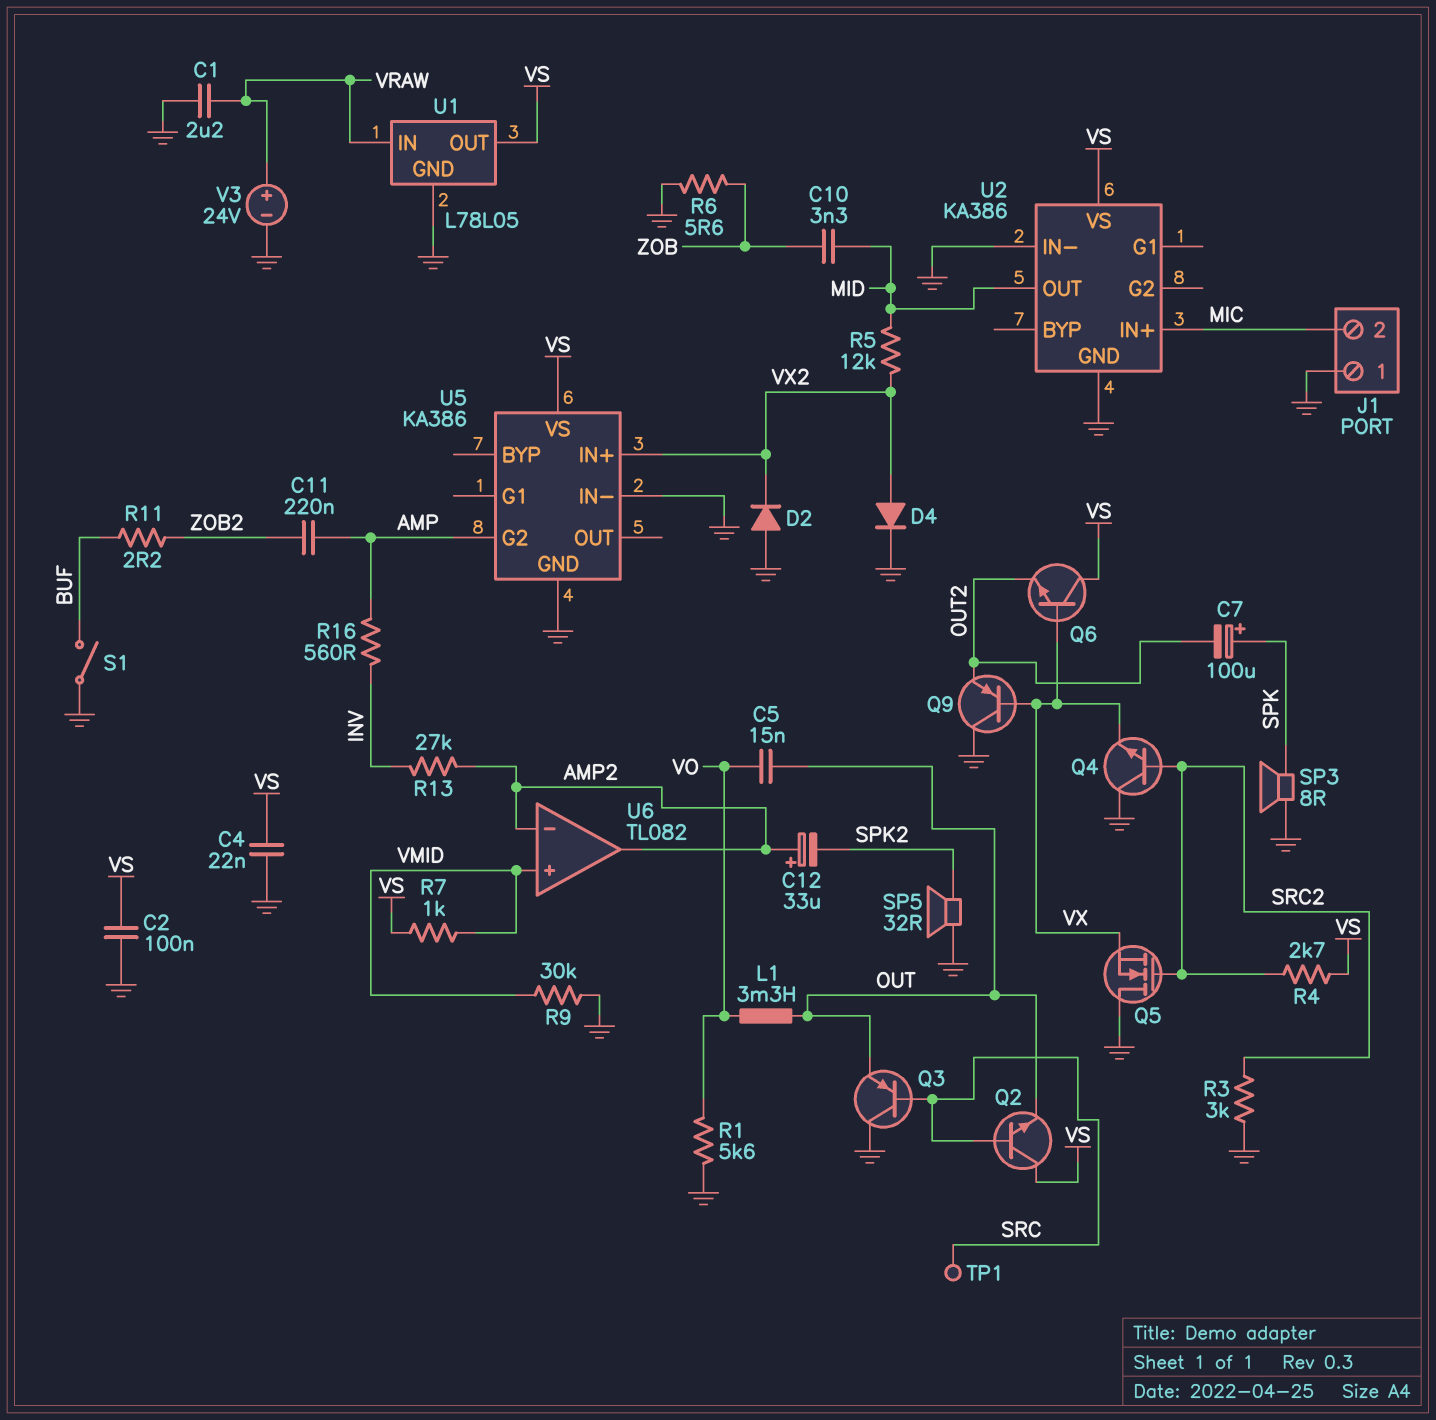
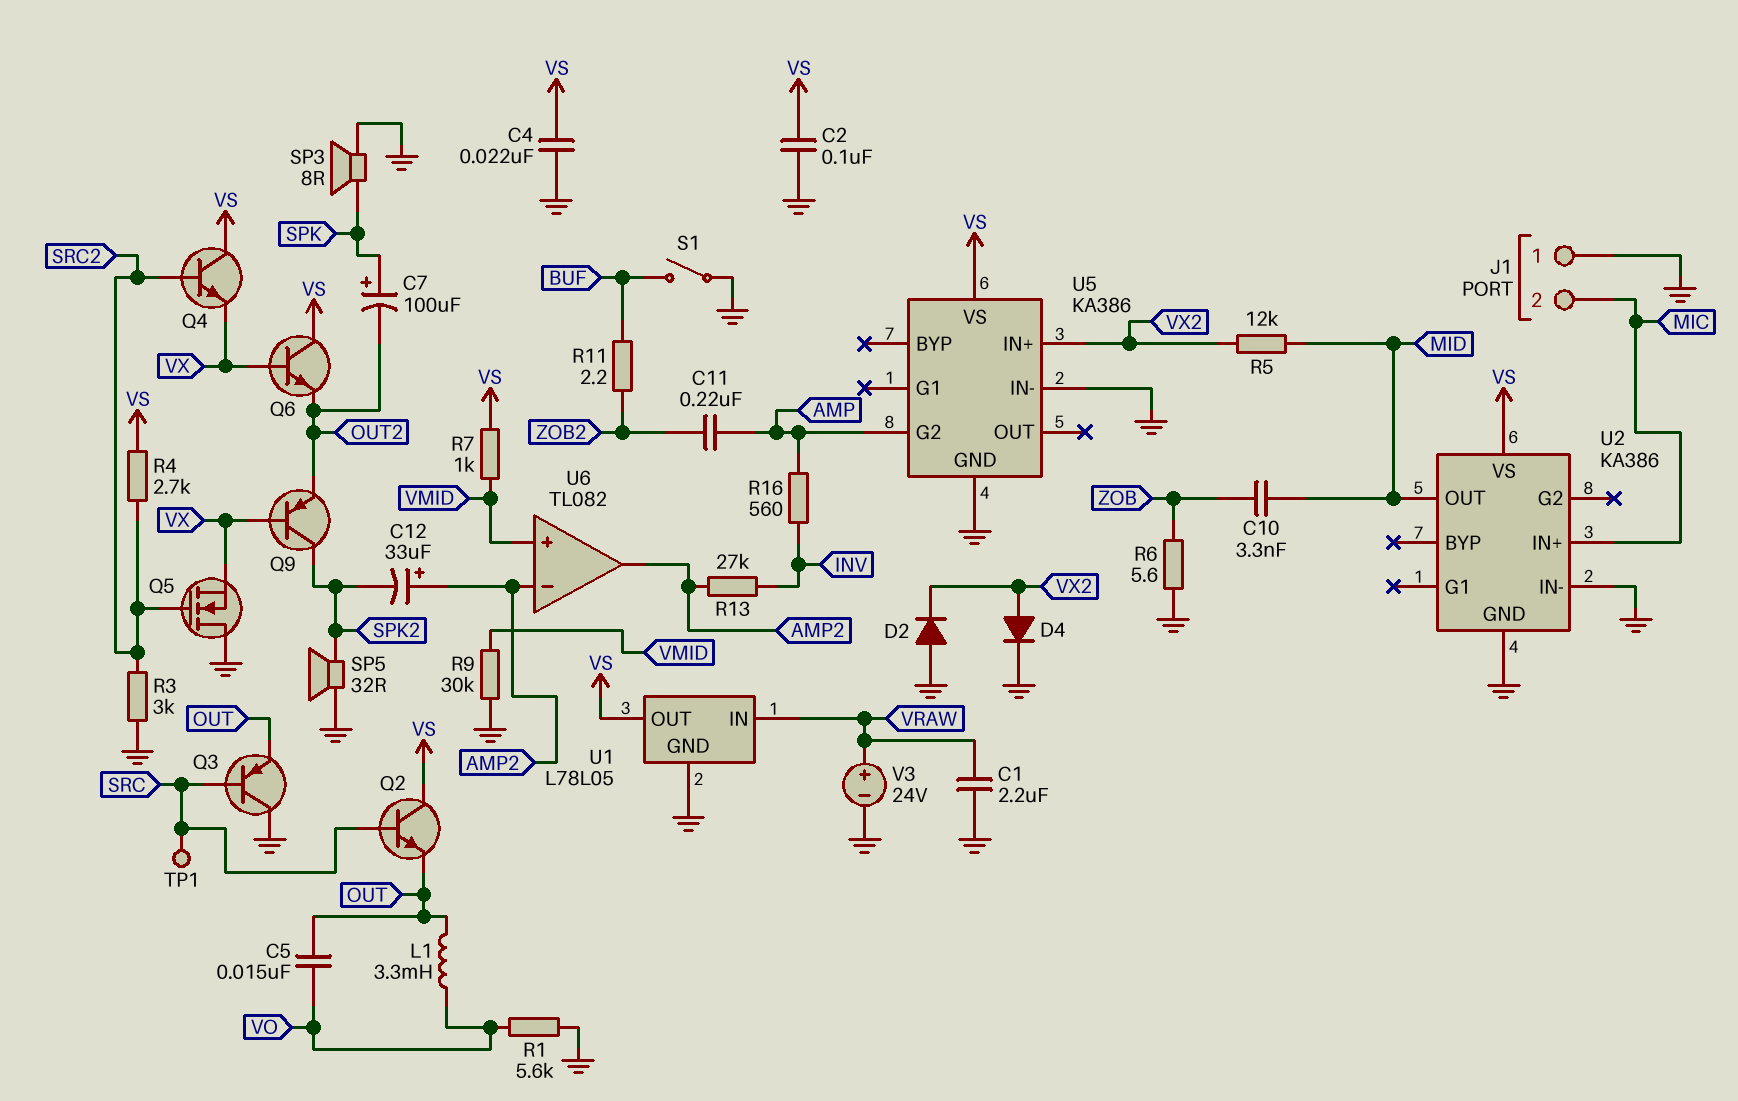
Q4: NPN (B SRC2, C GND, E VX) -> NPN (B SRC2, C VS, E VX)
Q9: PNP (B VX, C GND, E OUT2) -> PNP (B VX, C SPK2, E OUT2)

